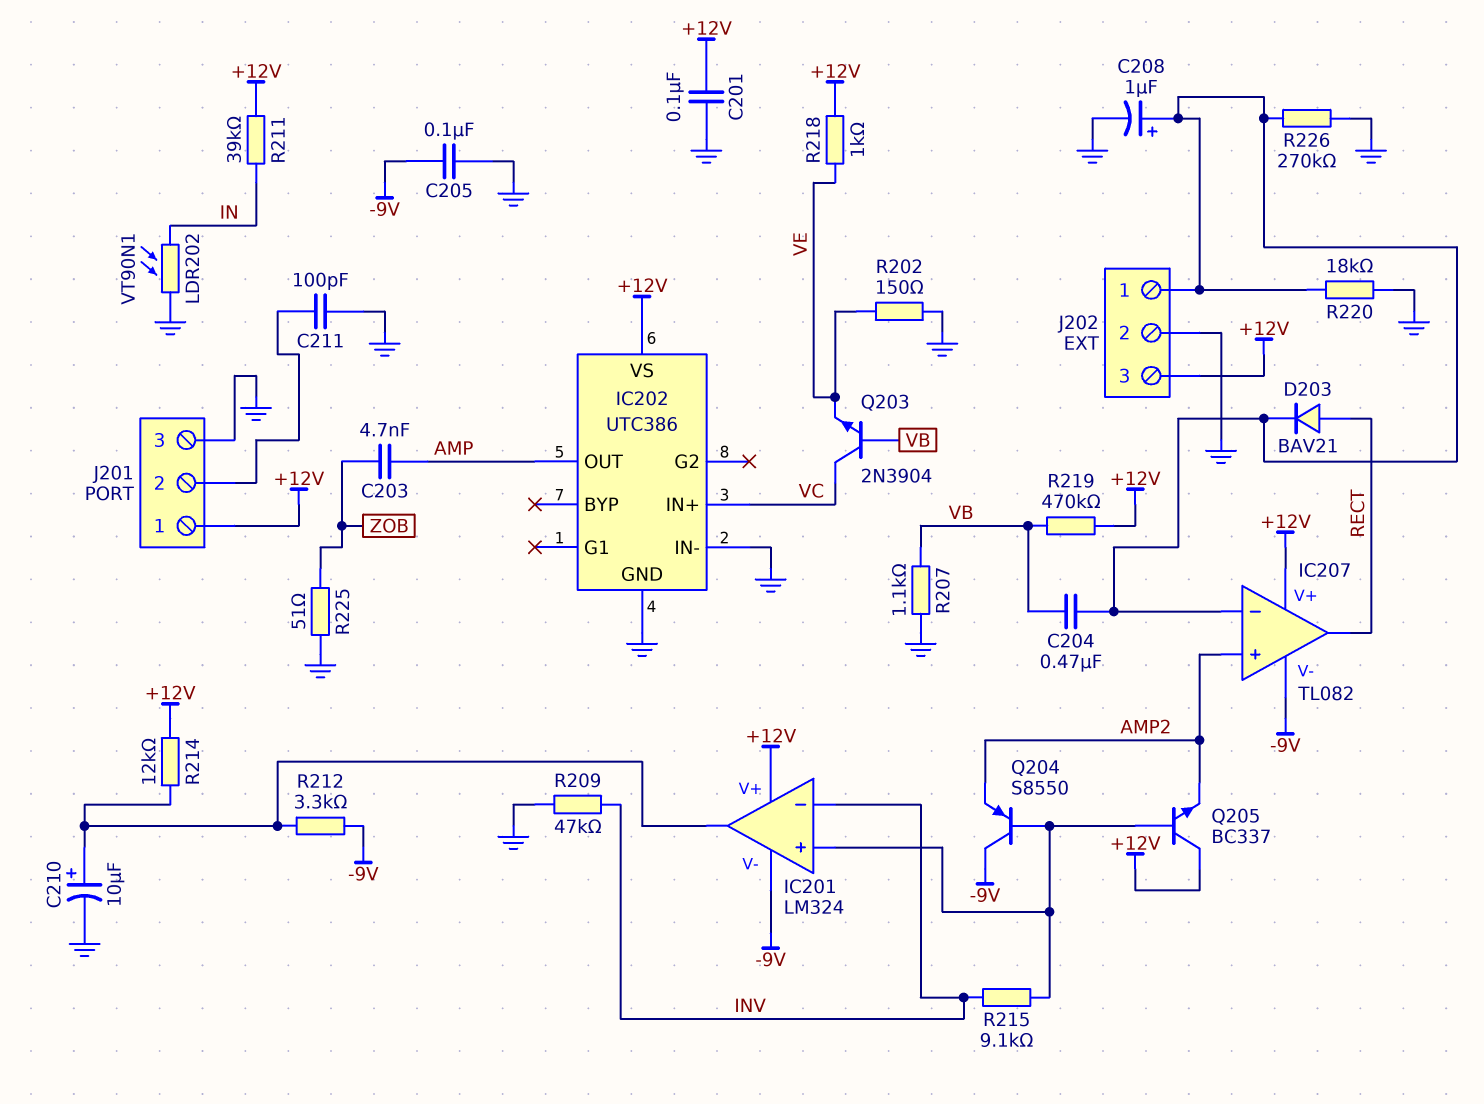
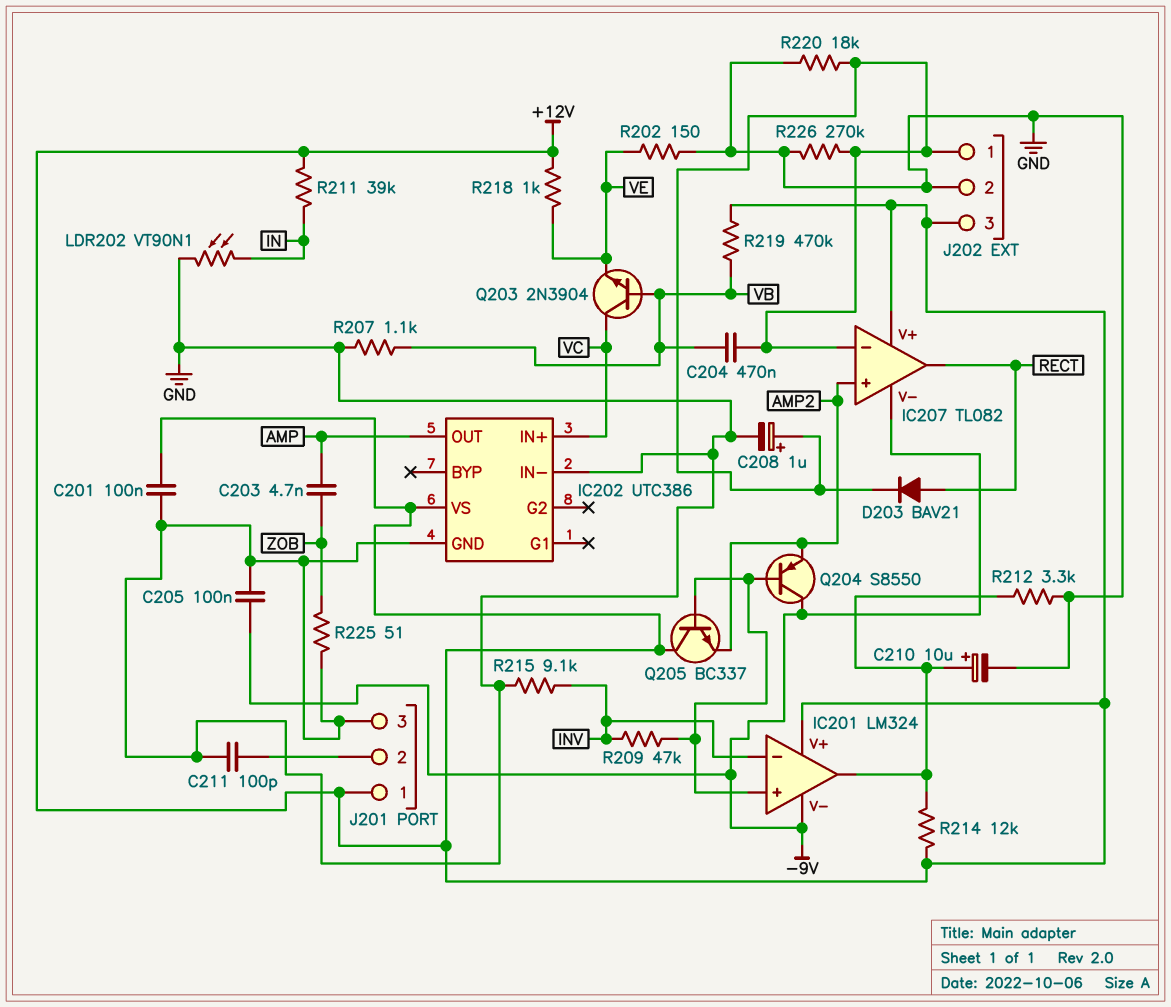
R209: 47k (GND, INV) -> 47k (IC201/in+, INV)
R212: 3.3k (-9V, IC201/out) -> 3.3k (GND, IC201/out)
R215: 9.1k (IC201/in+, INV) -> 9.1k (GND, INV)

